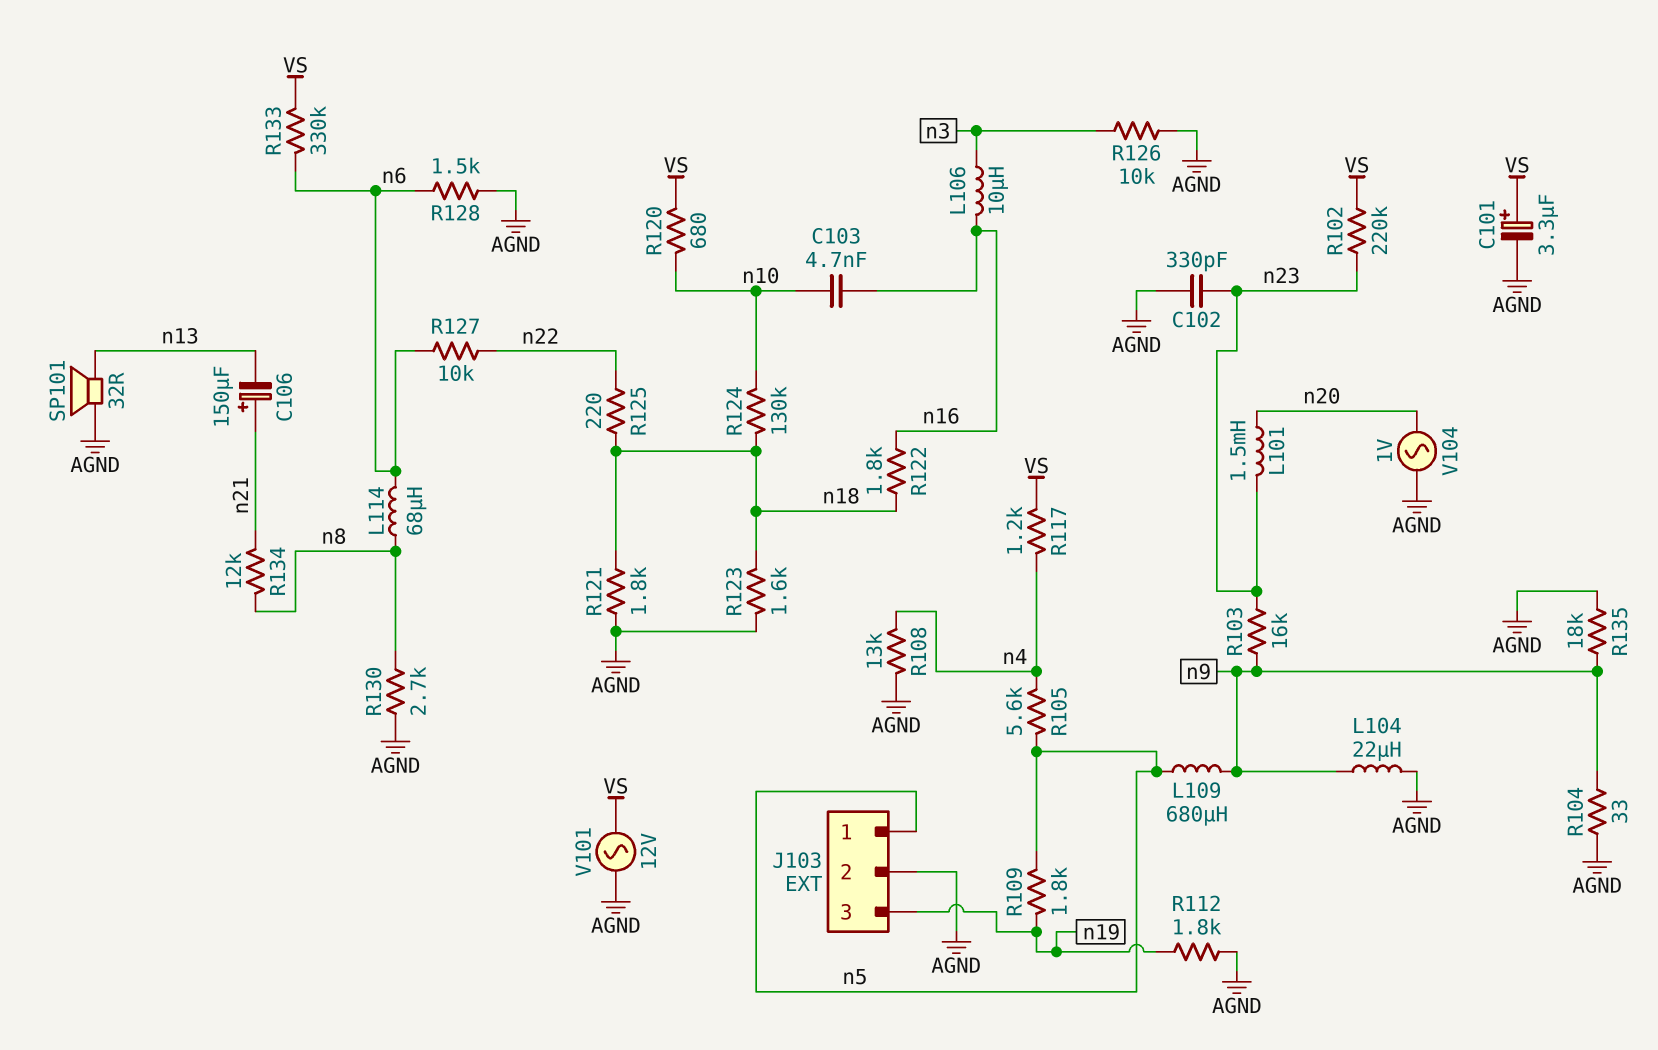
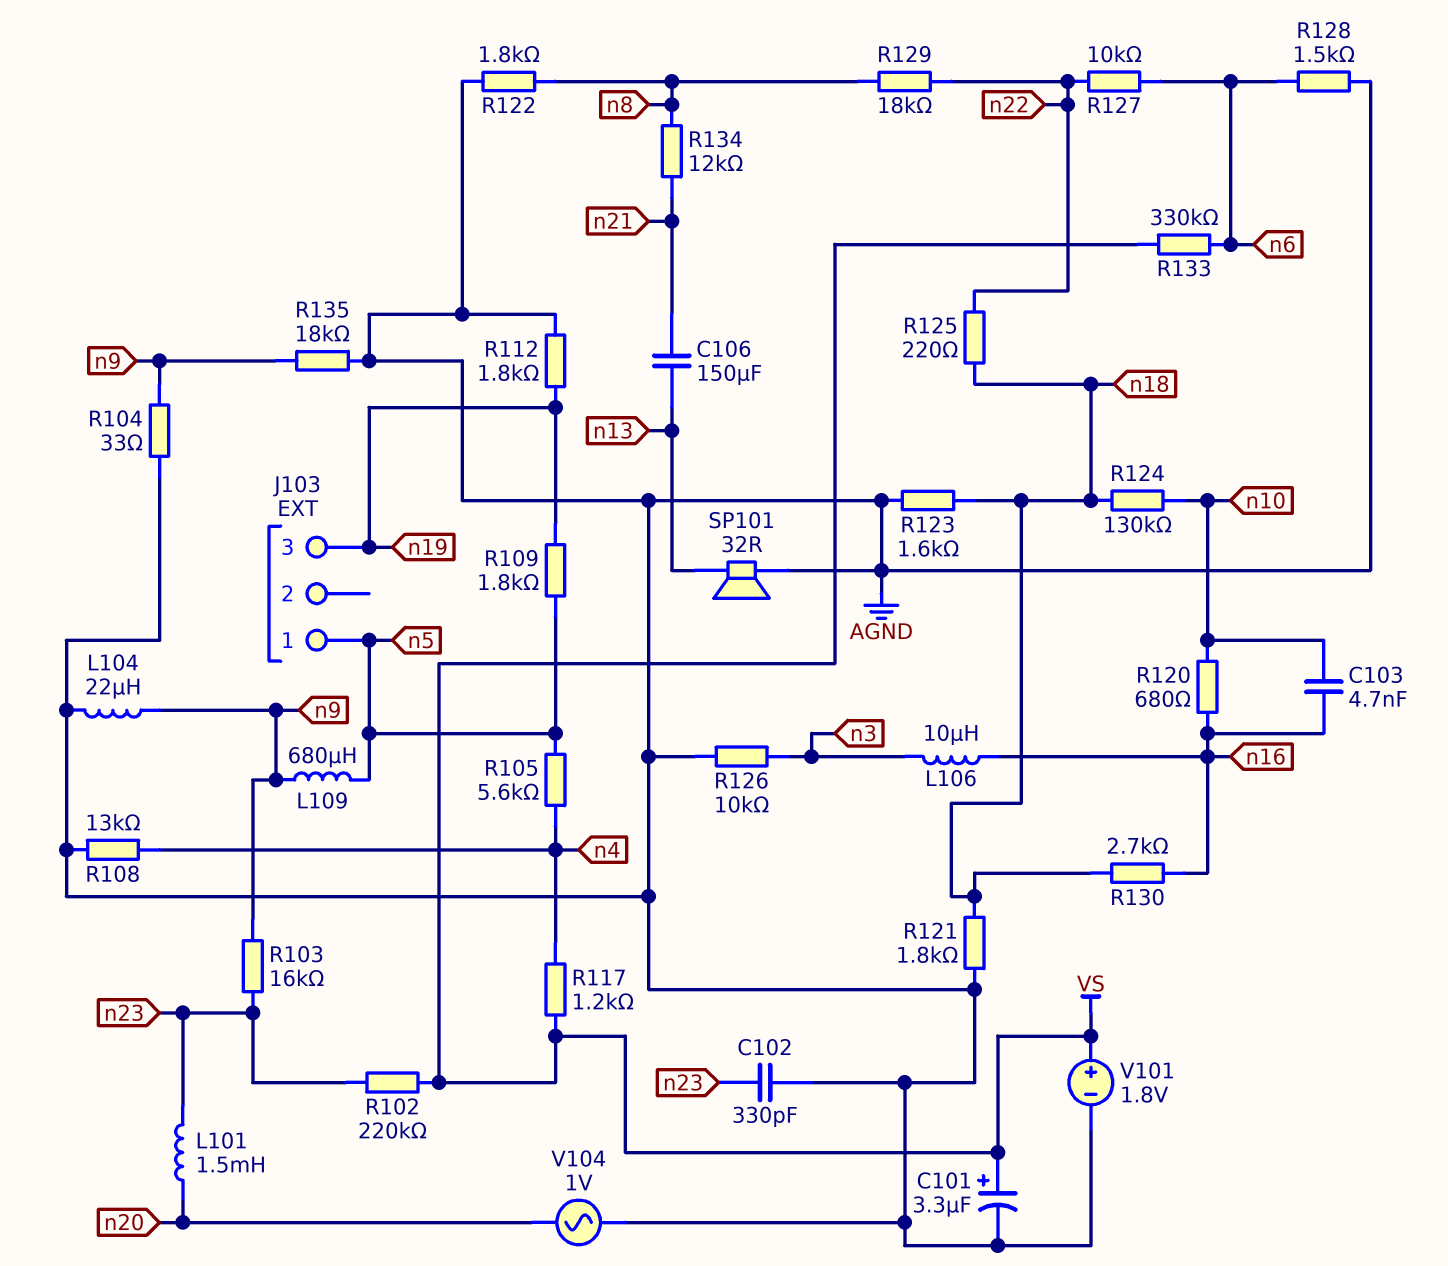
C106: 150uF (plus n21, minus n13) -> 150uF (n13, n21)
J103 pin 2: AGND -> none
L114: 68uH (n6, n8) -> none
R120: 680 (VS, n10) -> 680 (n10, n16)
R122: 1.8k (n16, n18) -> 1.8k (AGND, n8)
R129: none -> 18k (n8, n22)
R130: 2.7k (AGND, n8) -> 2.7k (n16, n18)
V101: AC 12V (AGND, VS) -> 1.8V (plus VS, minus AGND)

